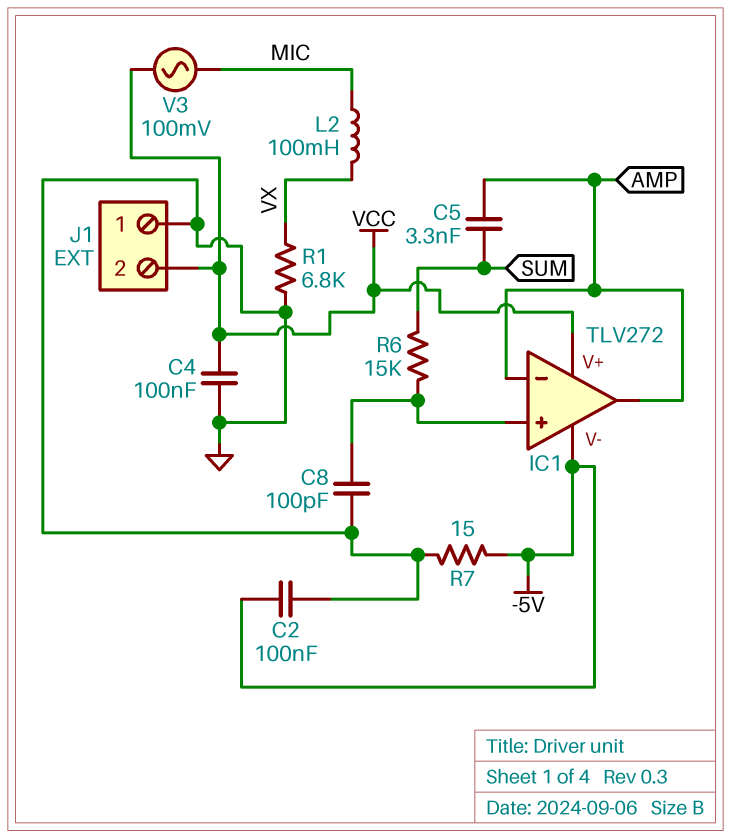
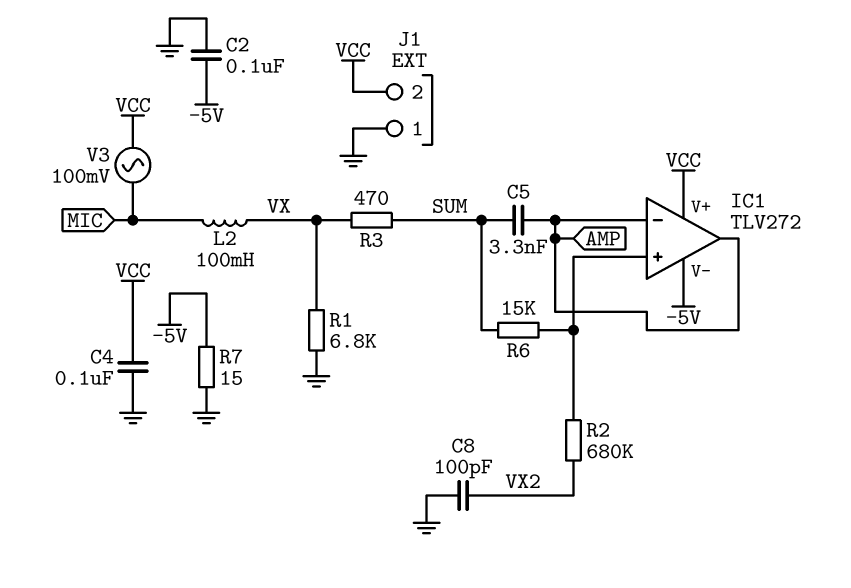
C8: 100pF (GND, IC1/in+) -> 100pF (GND, VX2)
R2: none -> 680k (IC1/in+, VX2)
R3: none -> 470 (SUM, VX)

